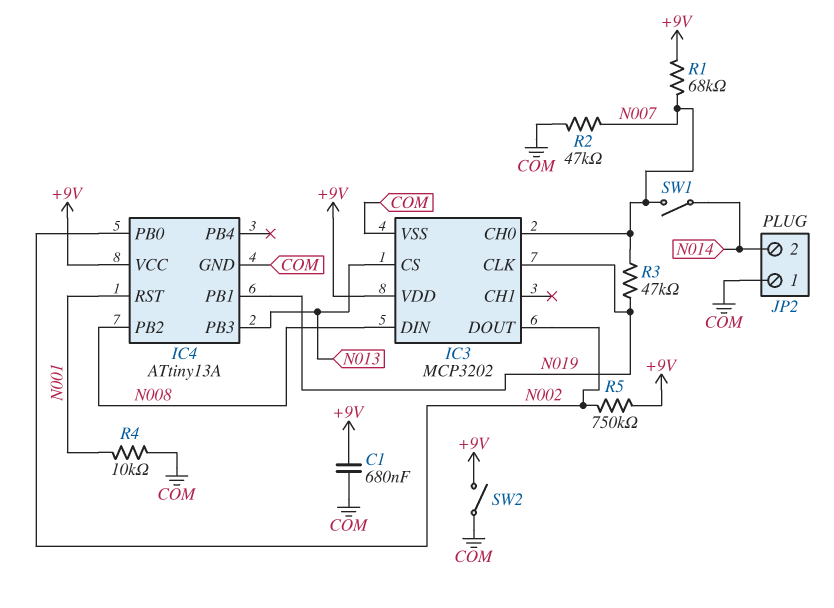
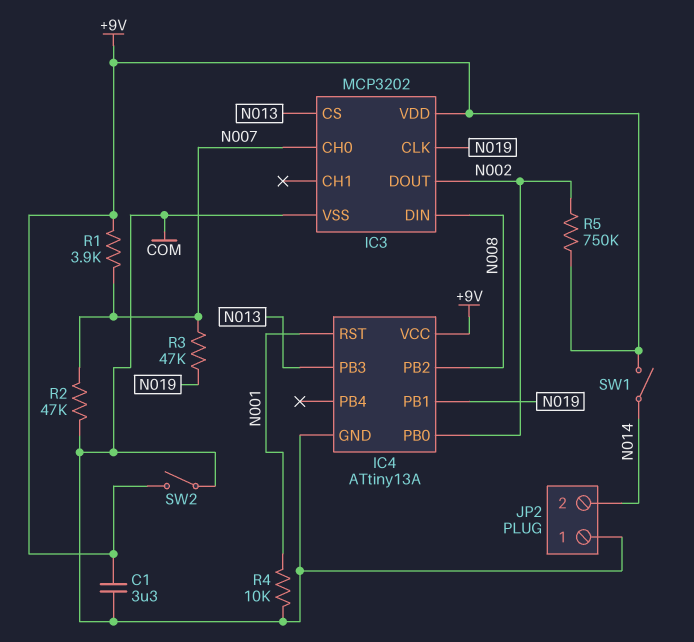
C1: 680nF (+9V, COM) -> 3.3uF (+9V, COM)
R1: 68k (+9V, N007) -> 3.9k (+9V, N007)
SW1: switch (N007, N014) -> switch (+9V, N014)

